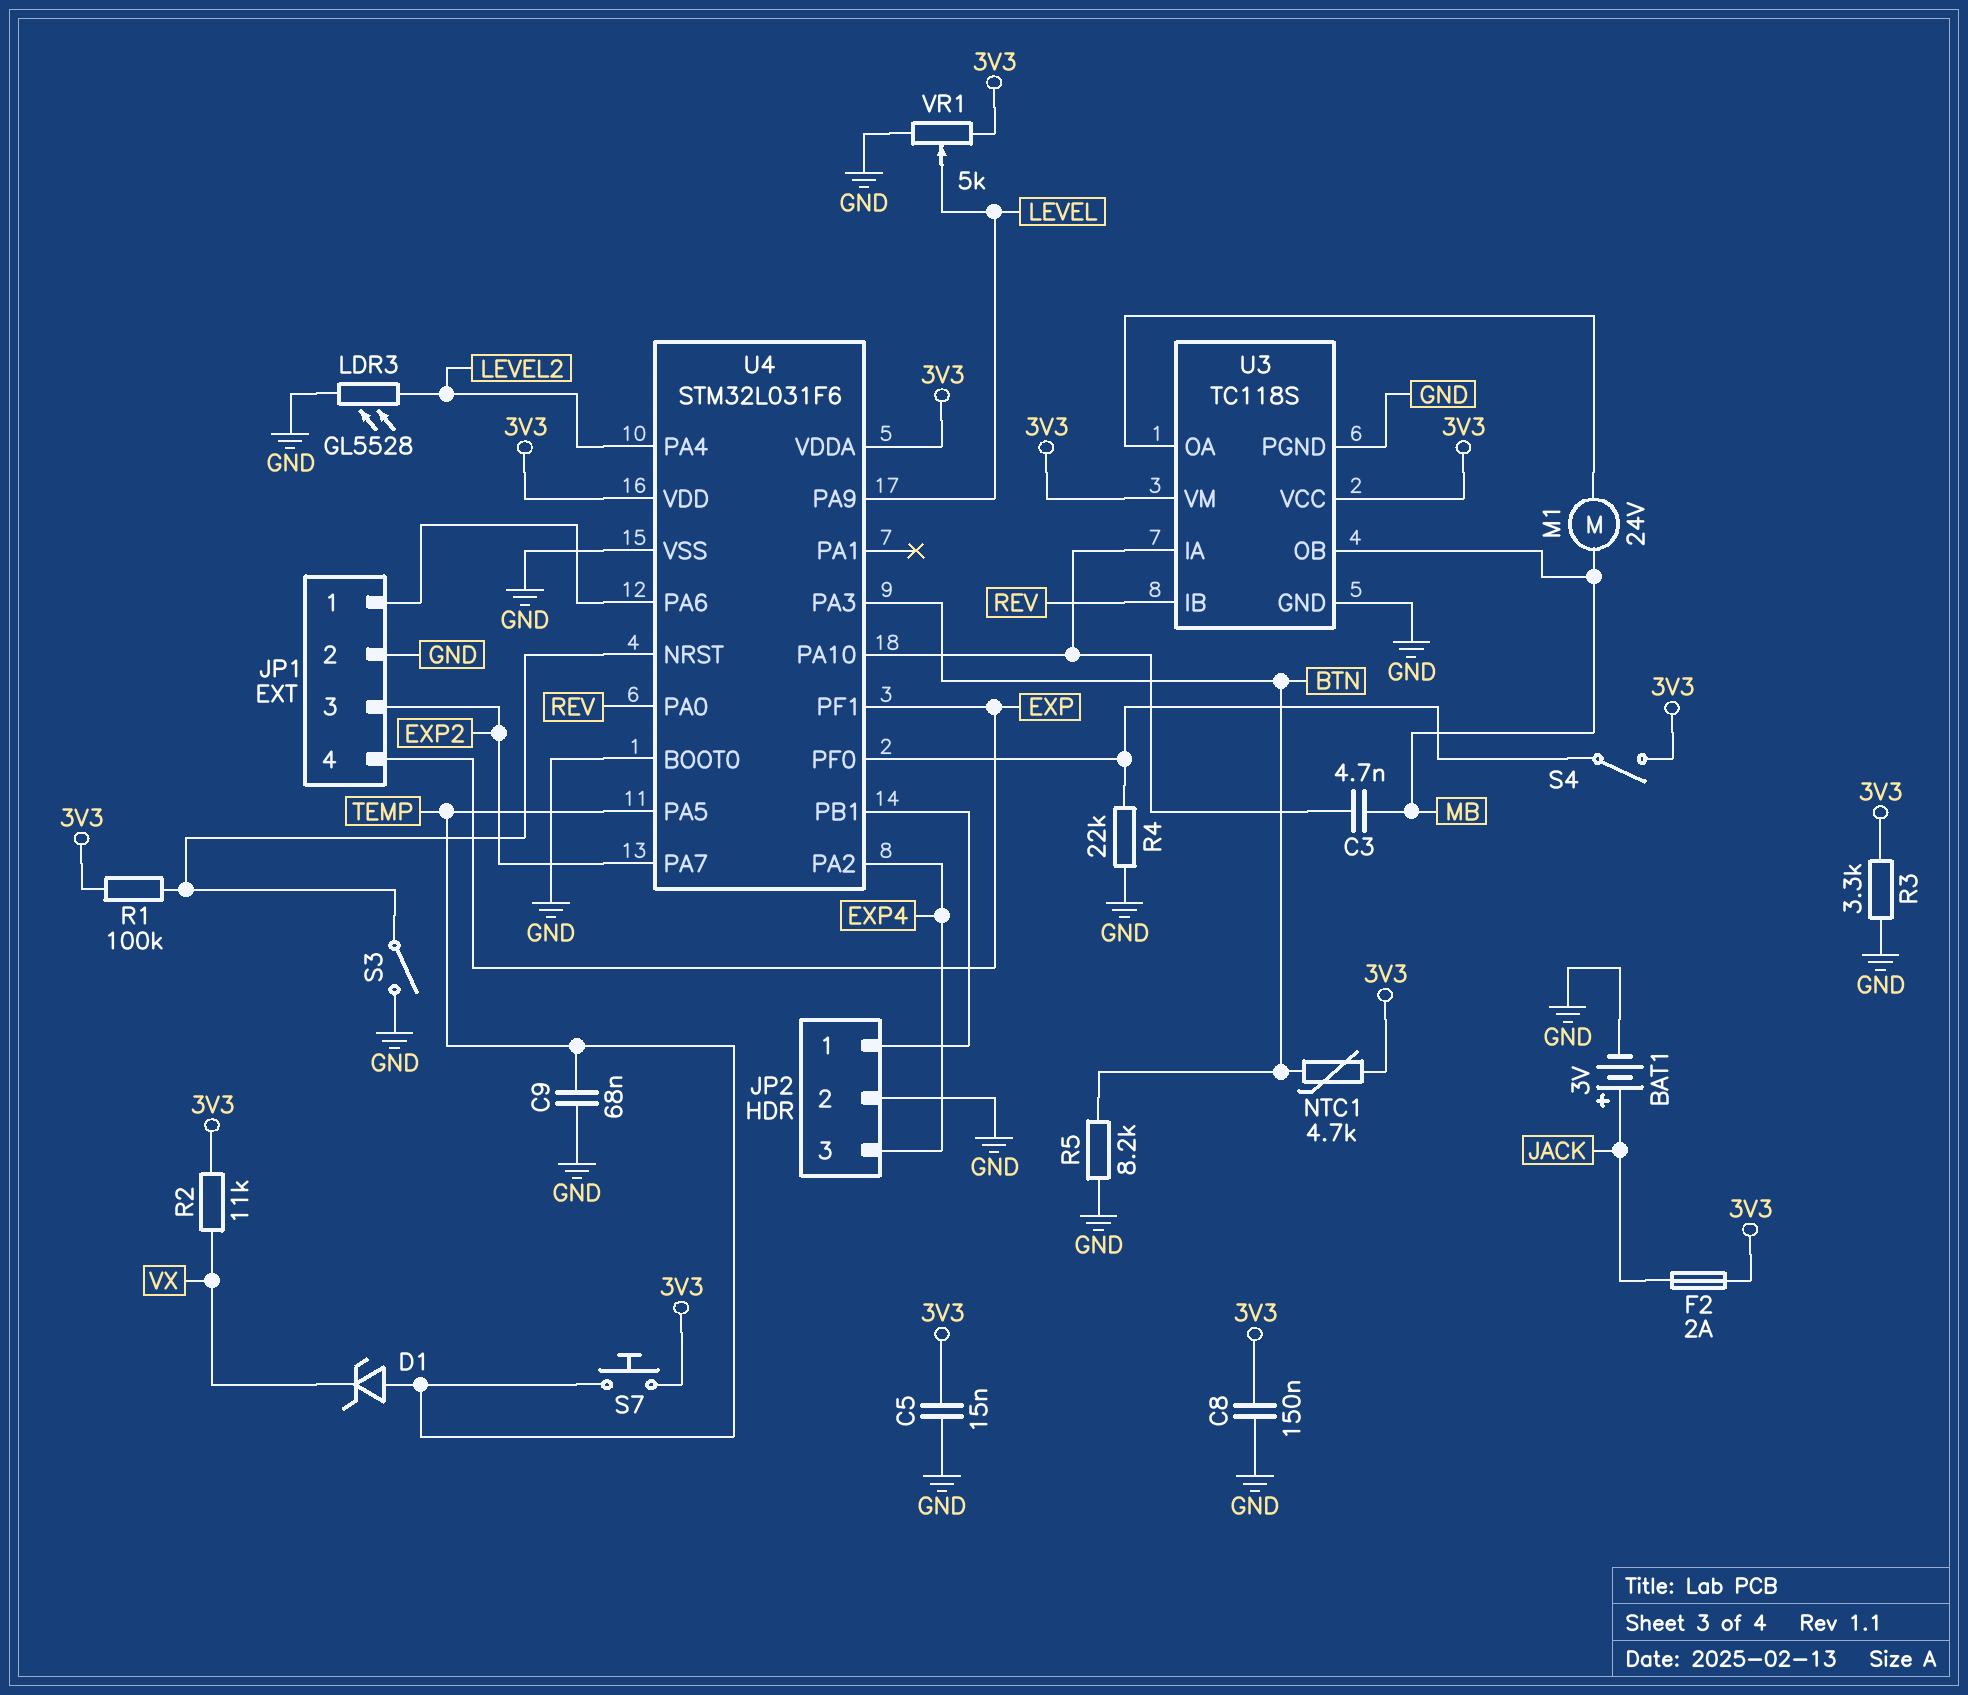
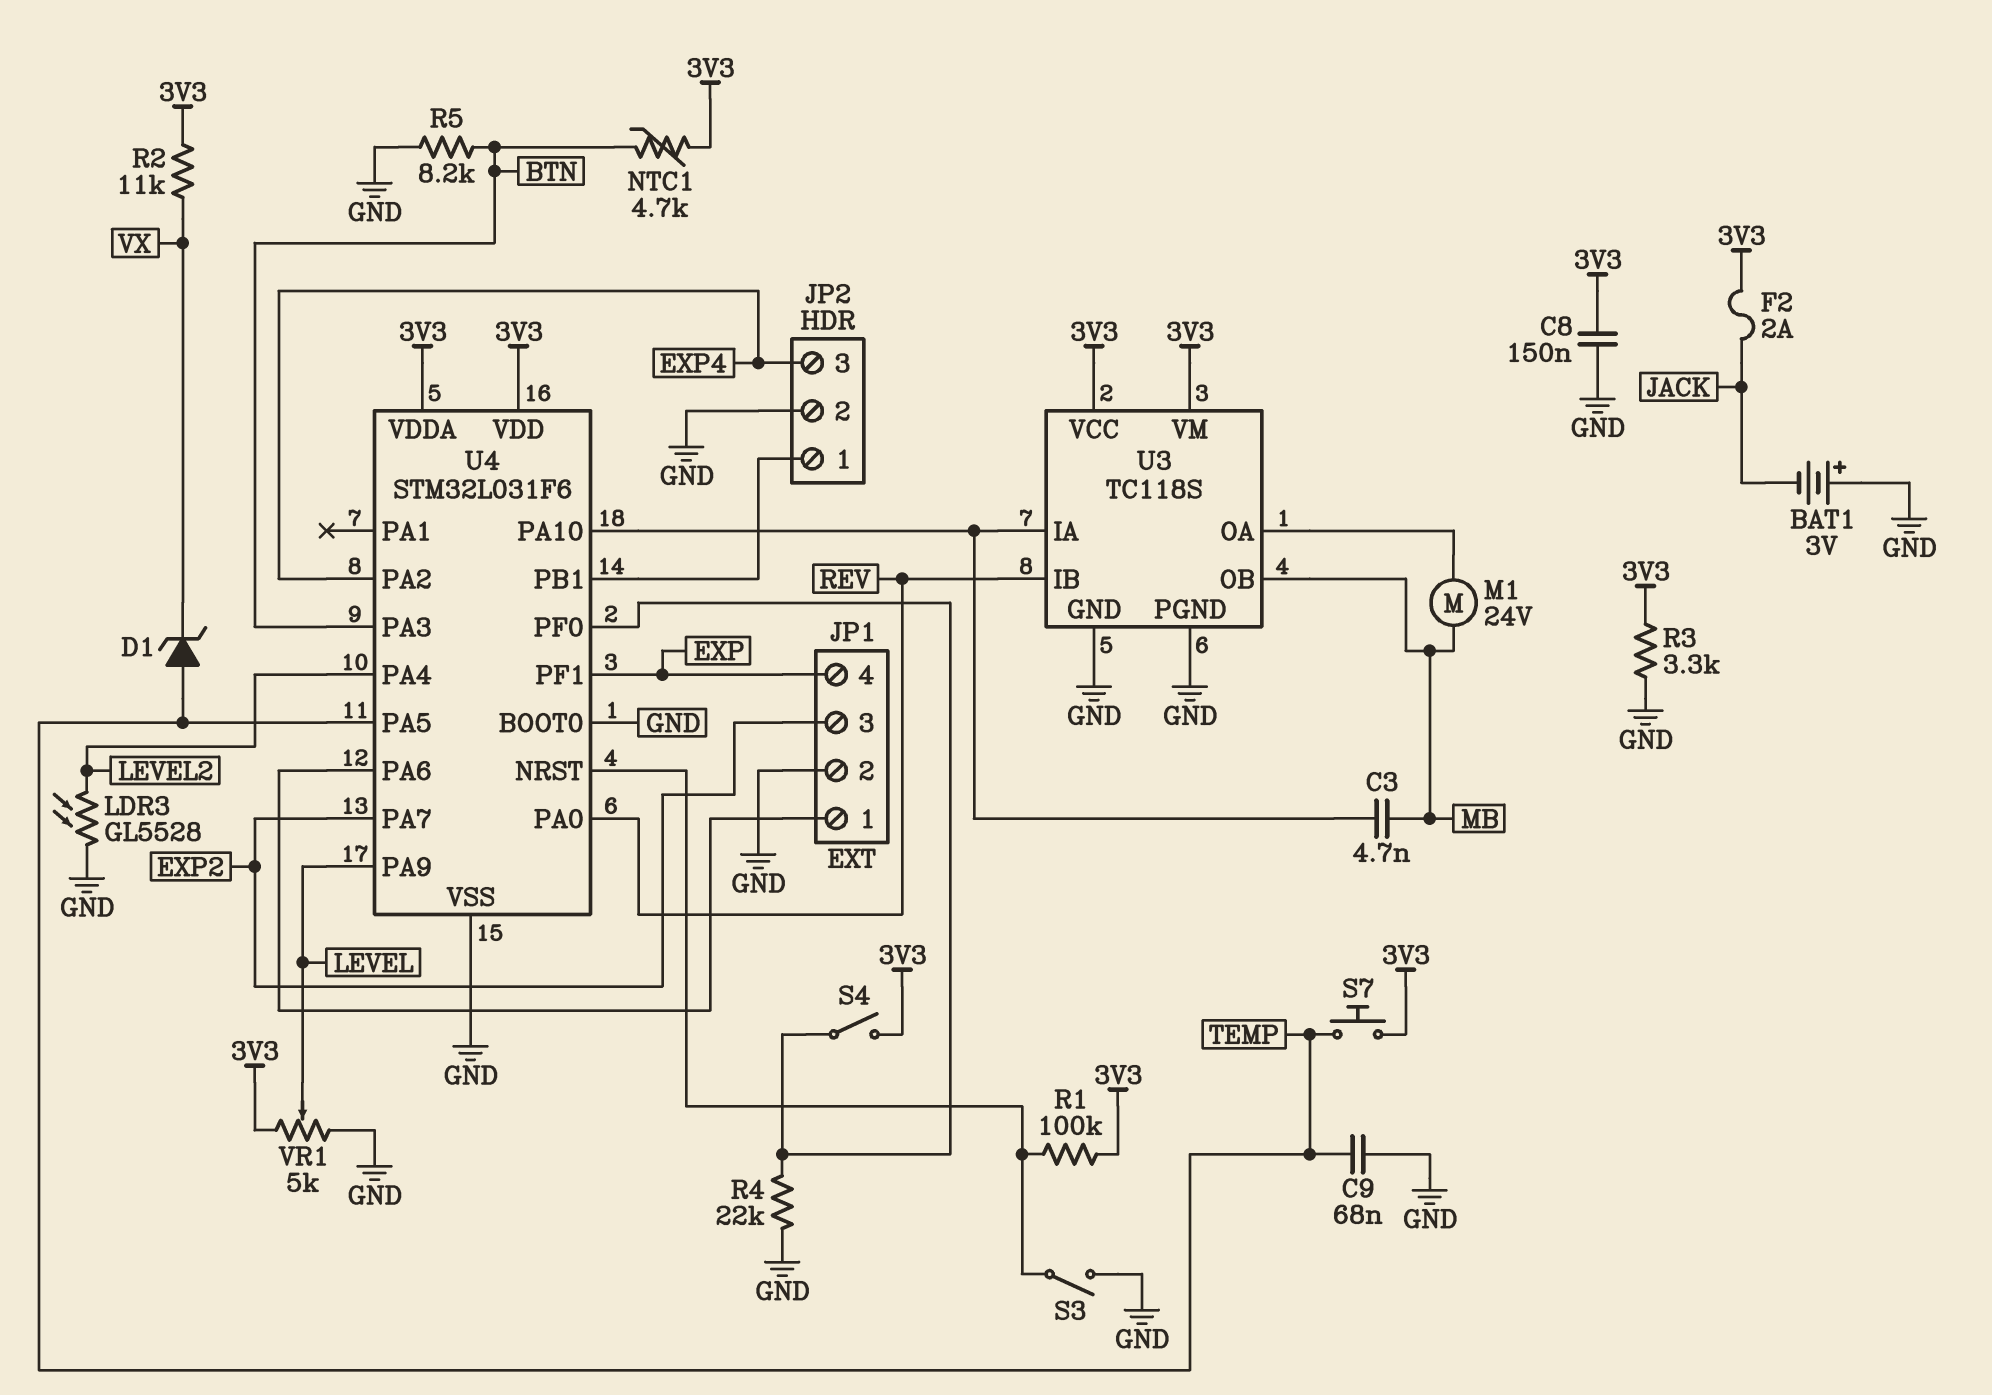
BAT1: 3V (plus JACK, minus GND) -> 3V (plus GND, minus JACK)
C5: 15nF (3V3, GND) -> none

